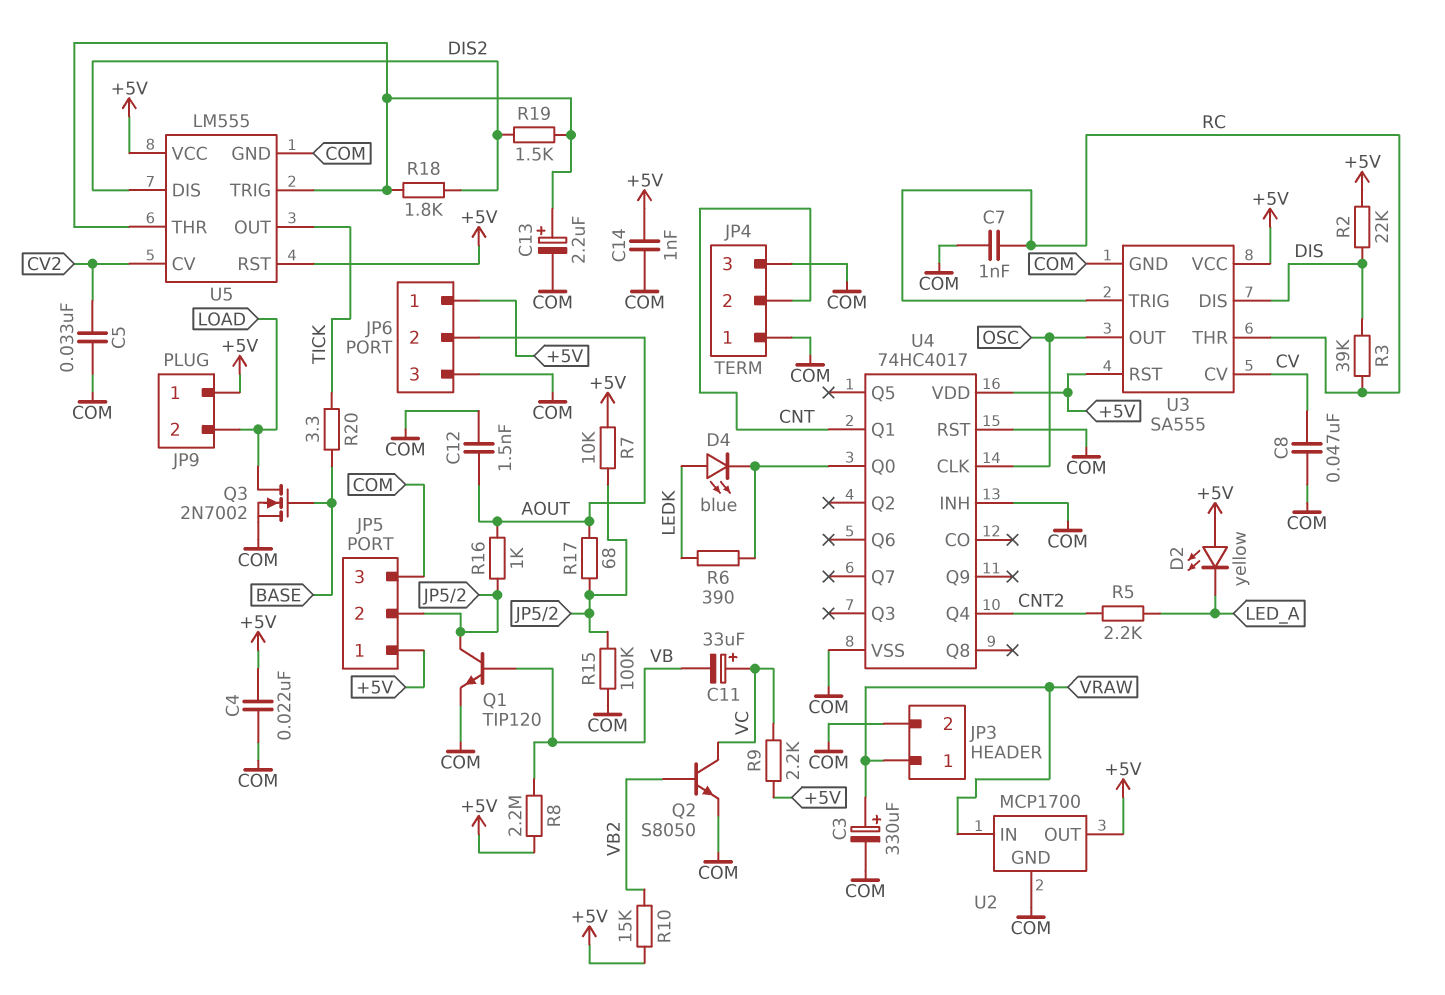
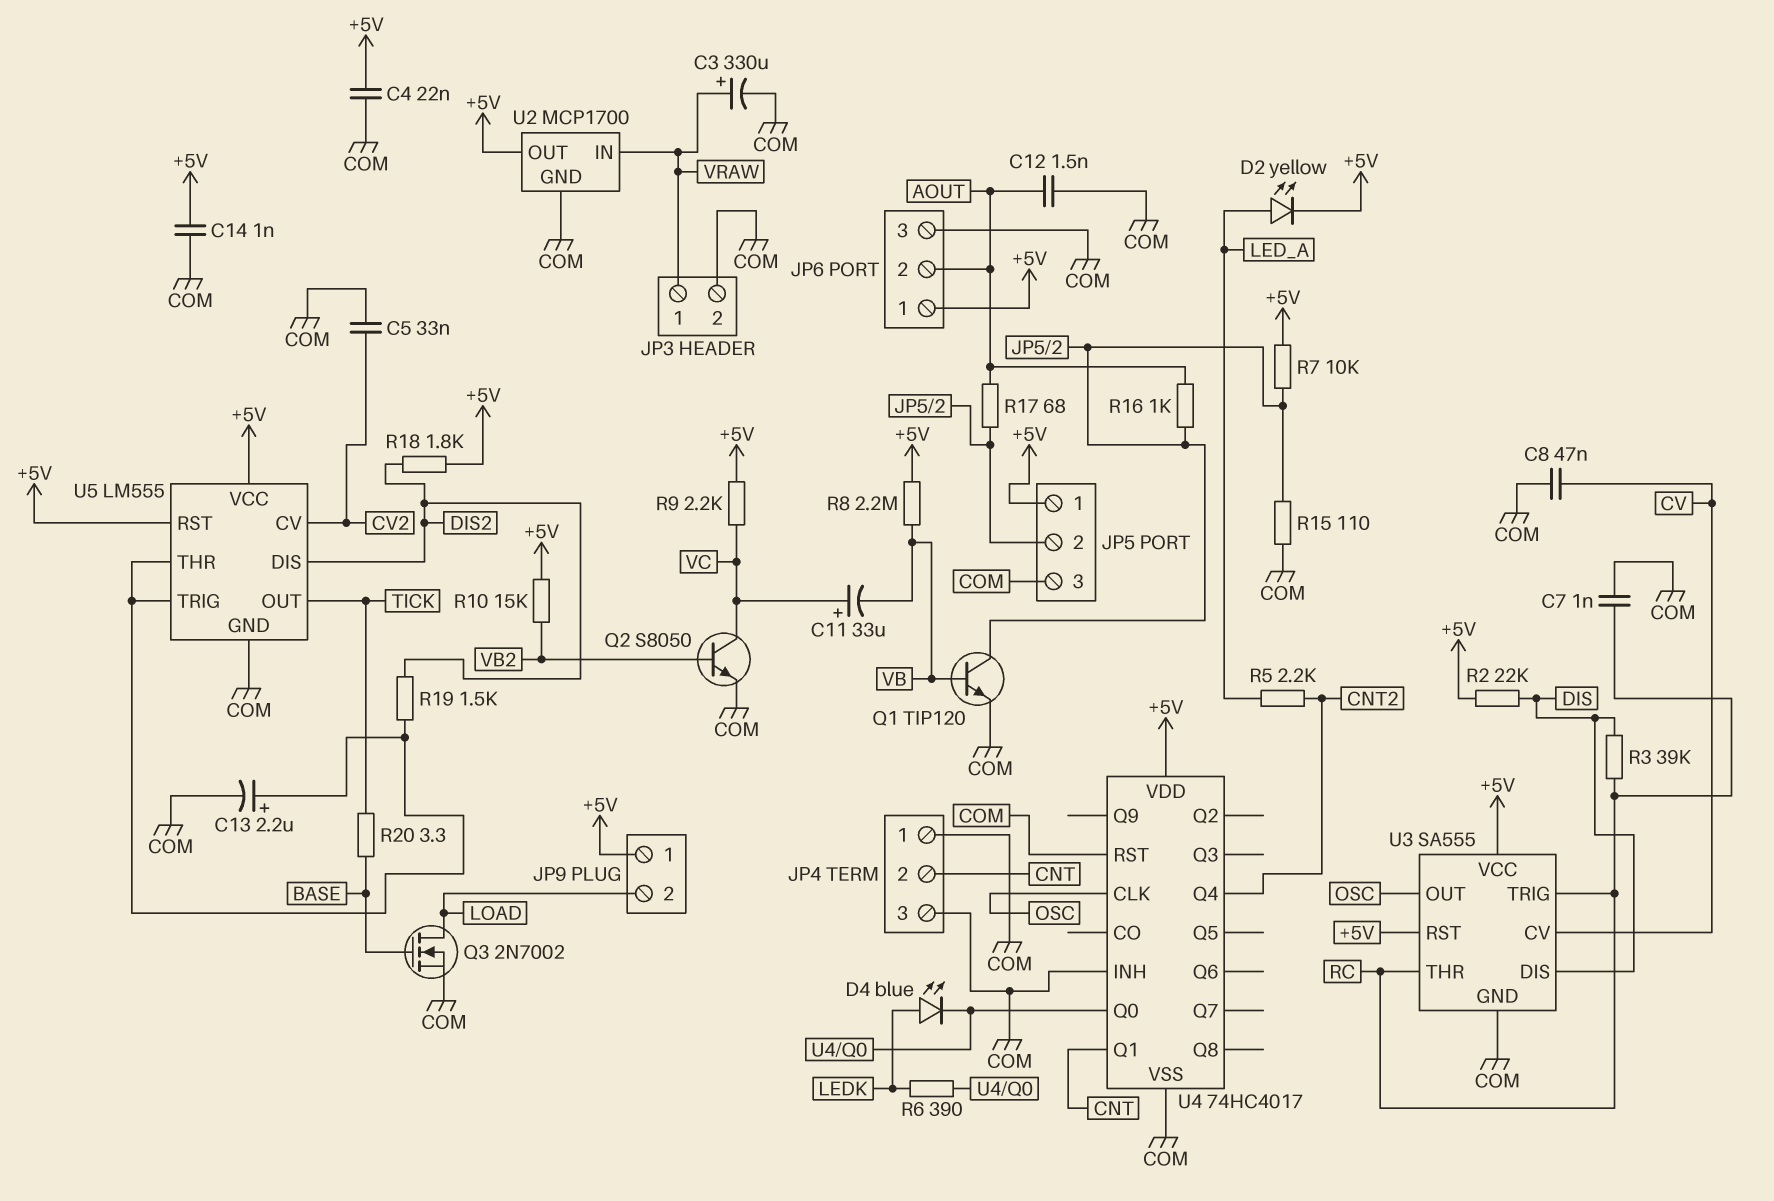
D2: LED yellow (A +5V, K LED_A) -> LED yellow (A LED_A, K +5V)
R15: 100k (COM, JP5/2) -> 110 (COM, JP5/2)
R18: 1.8k (DIS2, U5/THR) -> 1.8k (+5V, DIS2)

